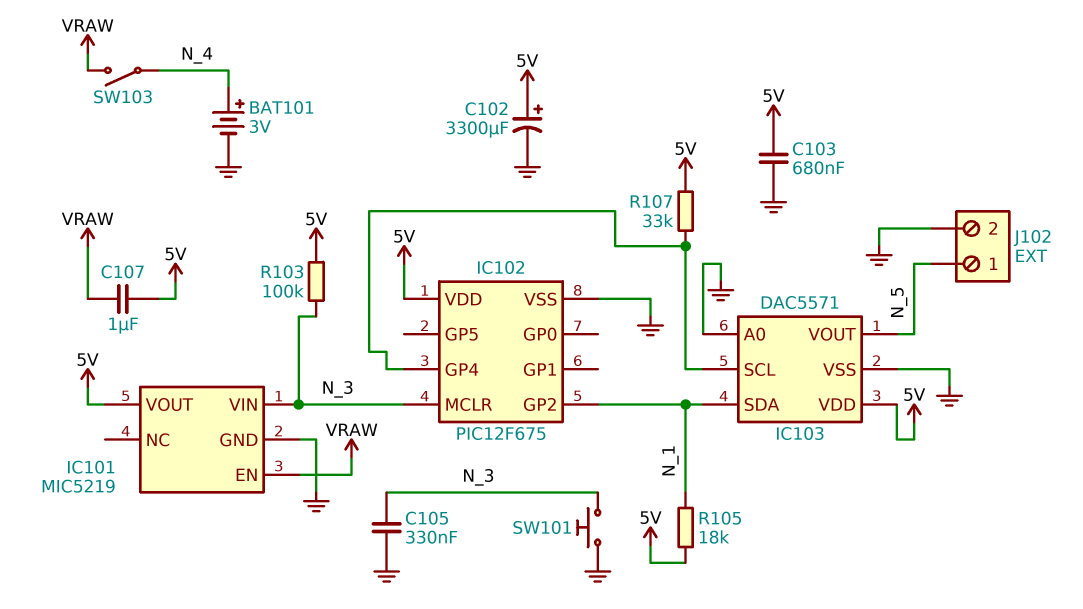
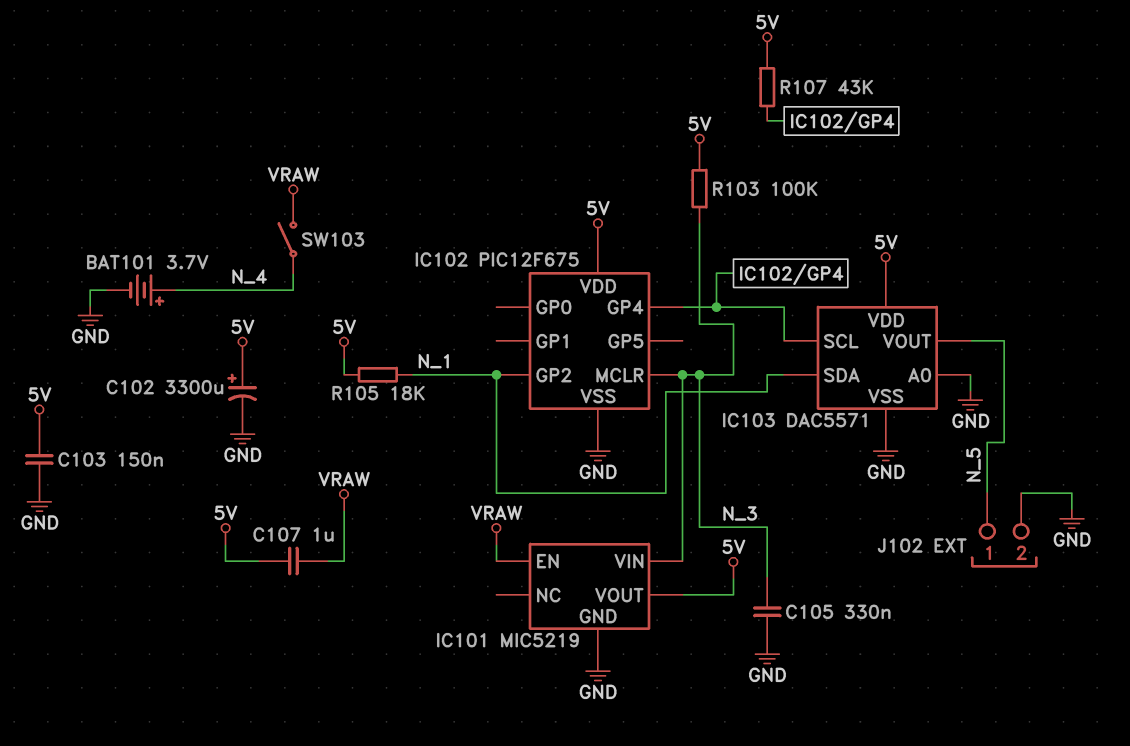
BAT101: 3V (plus N_4, minus GND) -> 3.7V (plus N_4, minus GND)
C103: 680nF (5V, GND) -> 150nF (5V, GND)
R107: 33k (5V, IC102/GP4) -> 43k (5V, IC102/GP4)
SW101: button (GND, N_3) -> none

